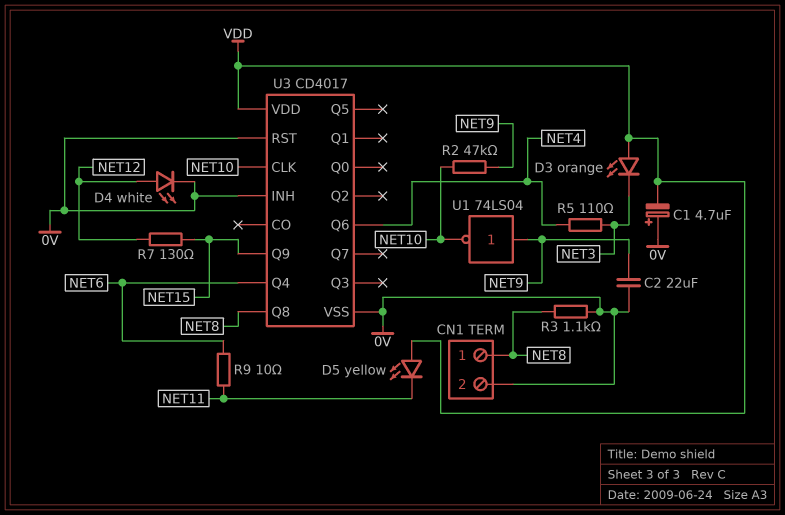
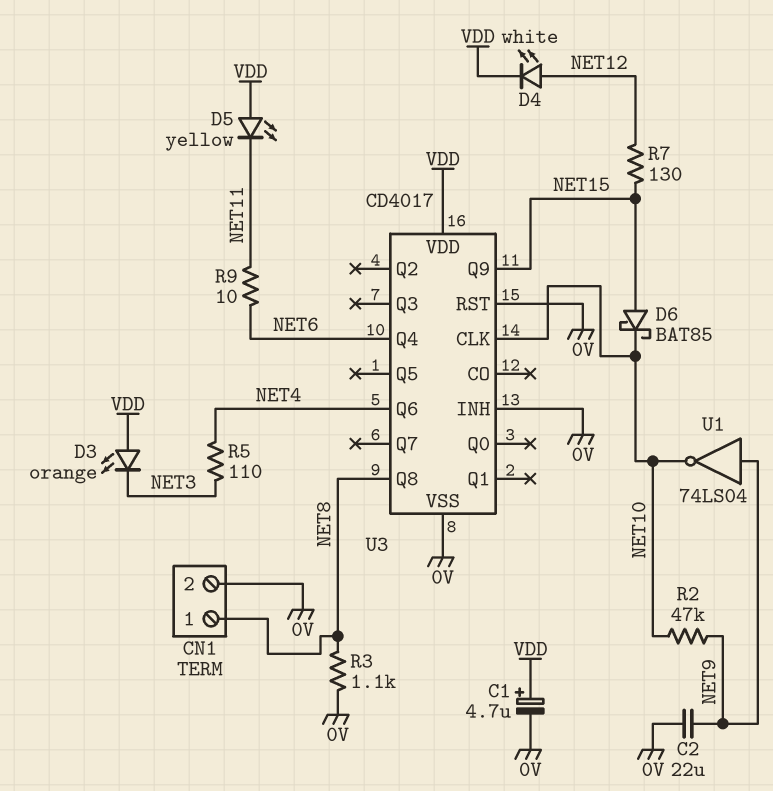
C1: 4.7uF (plus 0V, minus VDD) -> 4.7uF (plus VDD, minus 0V)
D4: LED white (A NET12, K 0V) -> LED white (A NET12, K VDD)
D6: none -> schottky BAT85 (A NET15, K NET10)

